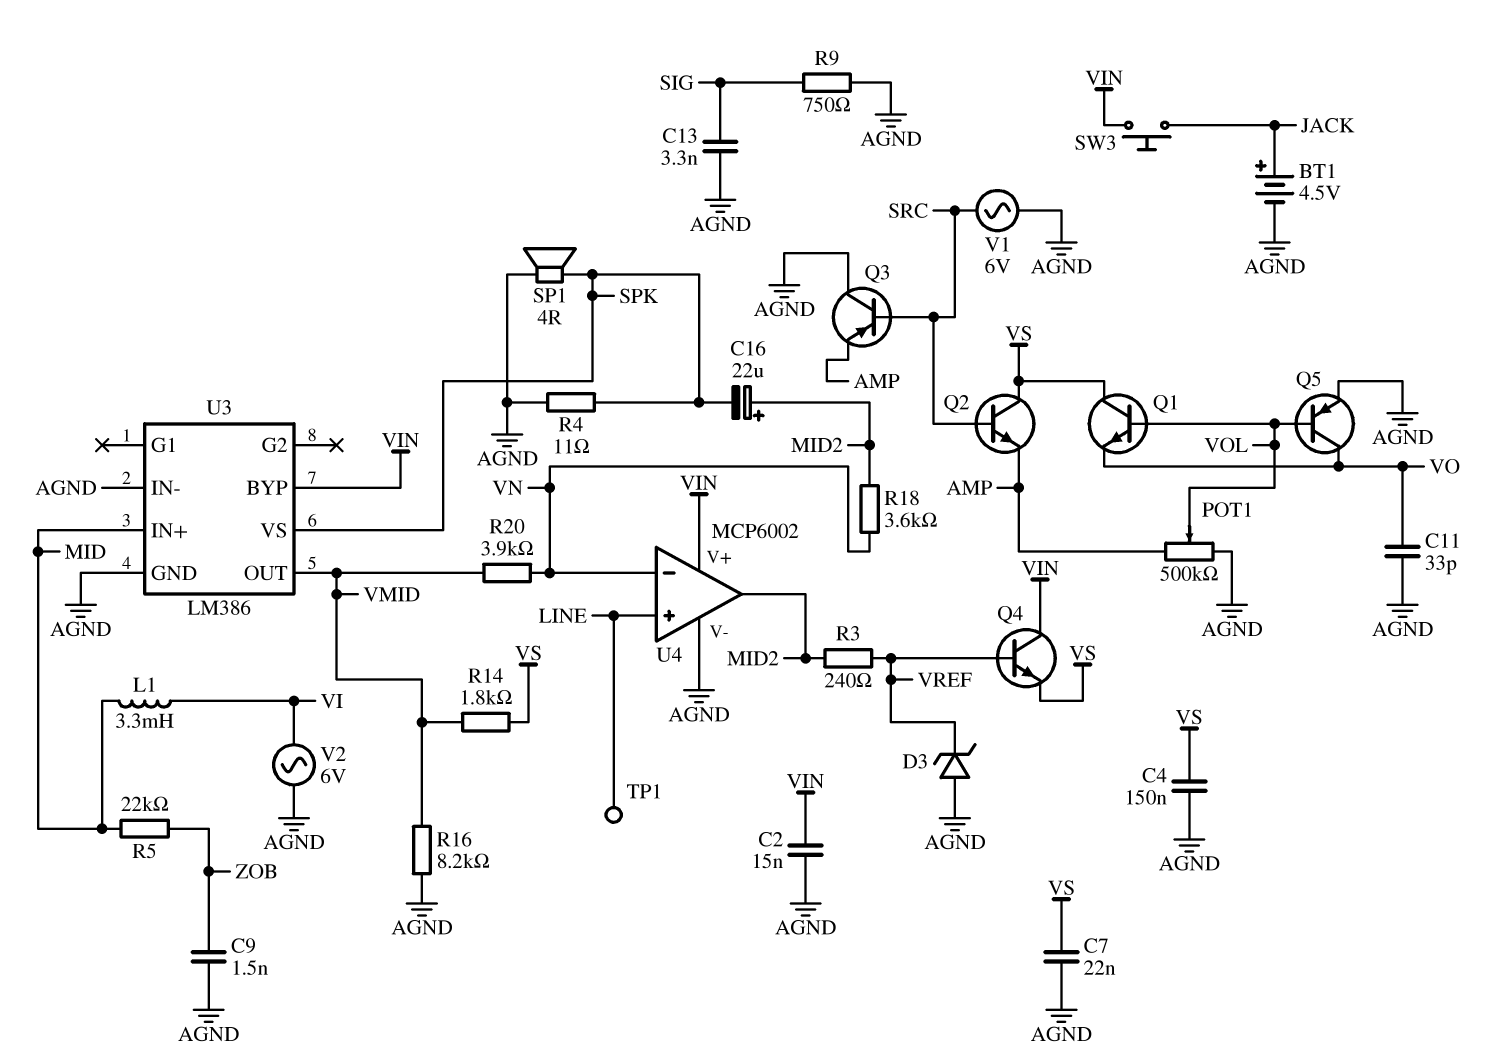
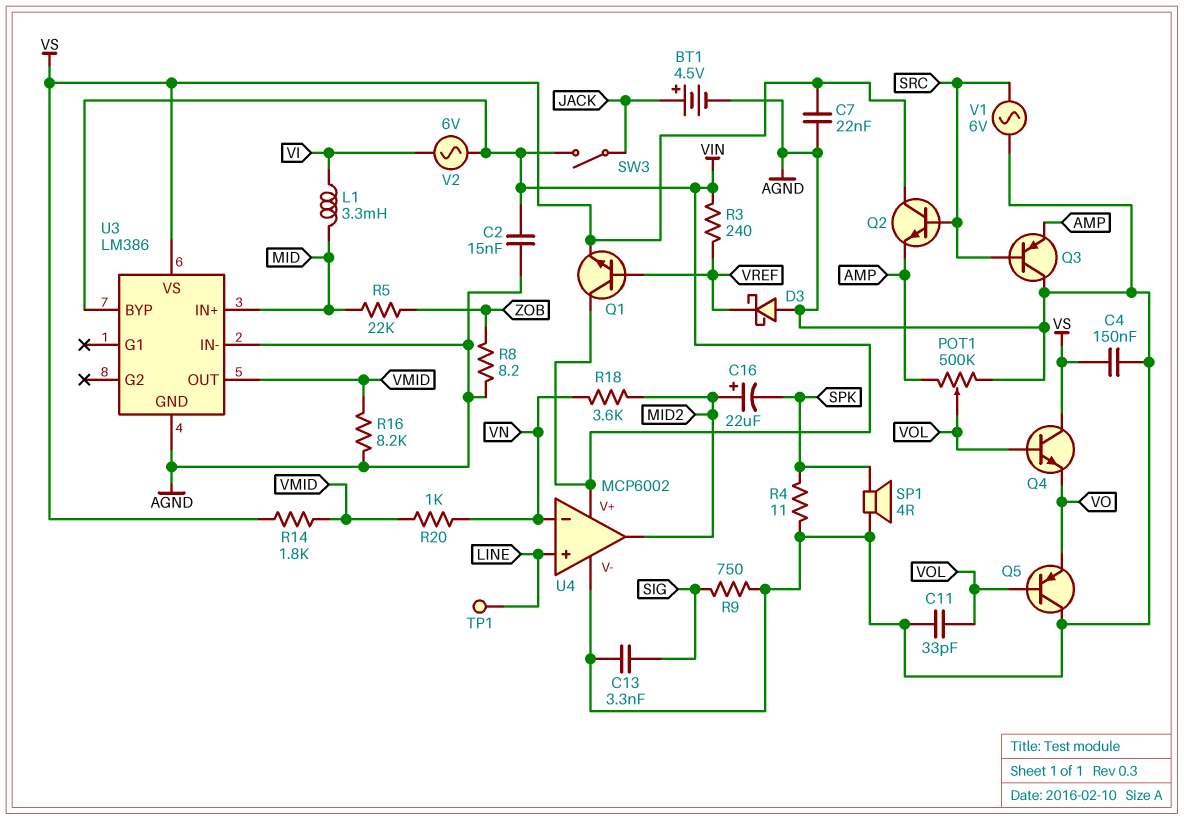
C9: 1.5nF (AGND, ZOB) -> none
C11: 33pF (AGND, VO) -> 33pF (AGND, VOL)
D3: zener (A AGND, K VREF) -> schottky (A AGND, K VREF)
Q1: NPN (B VOL, C VS, E VO) -> NPN (B VREF, C VIN, E VS)
Q4: NPN (B VREF, C VIN, E VS) -> NPN (B VOL, C VS, E VO)
Q5: PNP (B VOL, C VO, E AGND) -> PNP (B VOL, C AGND, E VO)
R3: 240 (MID2, VREF) -> 240 (VIN, VREF)
R8: none -> 8.2 (AGND, ZOB)
R20: 3.9k (VMID, VN) -> 1k (VMID, VN)
SW3: button (JACK, VIN) -> switch (JACK, VIN)
U3 pin VS: SPK -> VS
V2: AC 6V (AGND, VI) -> AC 6V (VI, VIN)

